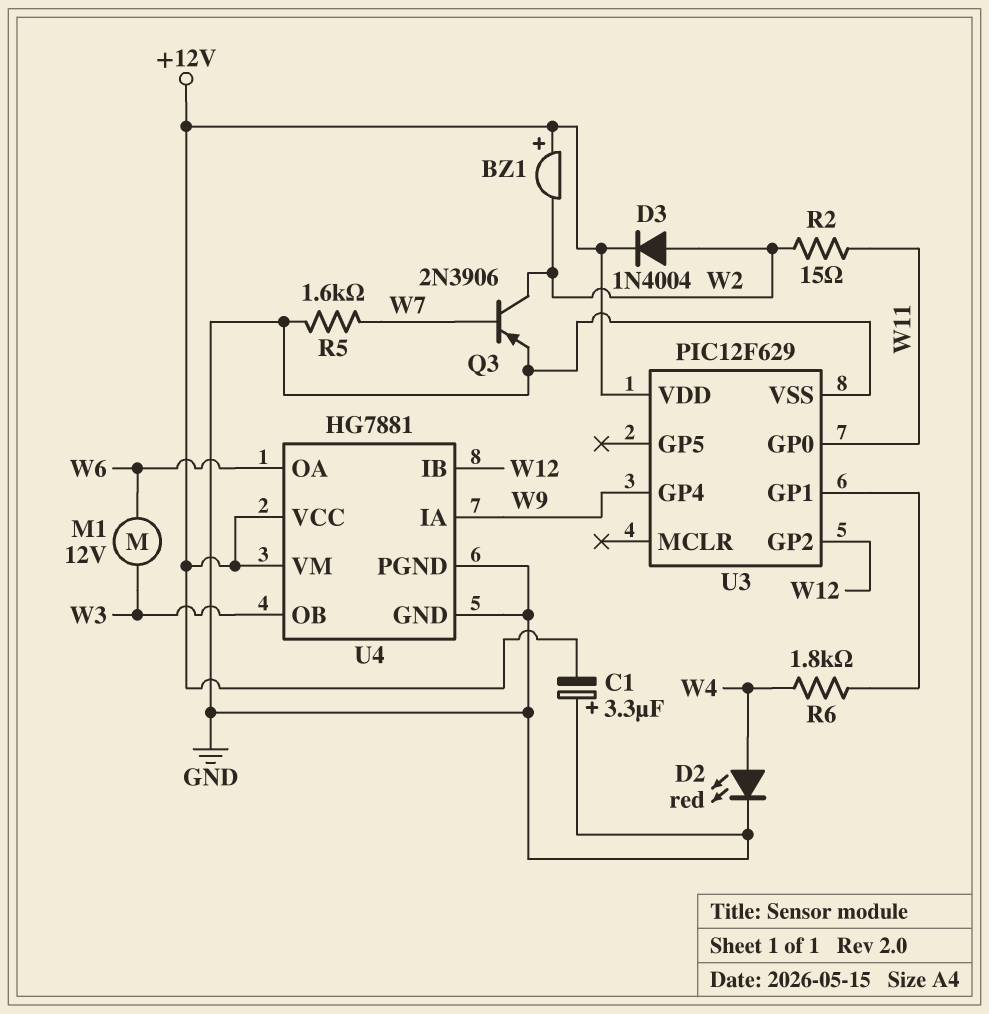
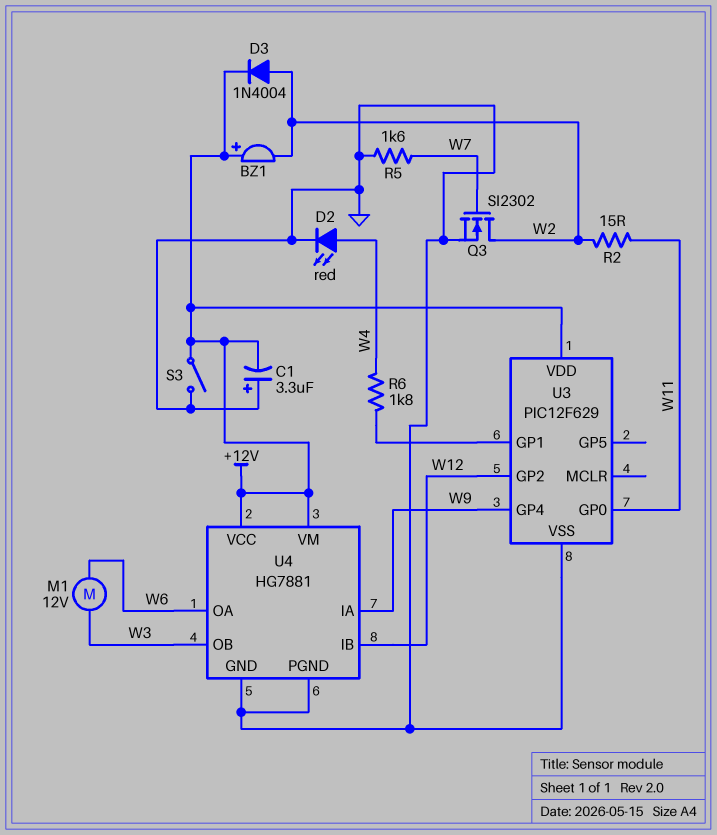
Q3: PNP 2N3906 (B W7, C W2, E GND) -> NMOS SI2302 (G W7, D W2, S GND)
S3: none -> switch (+12V, GND)

